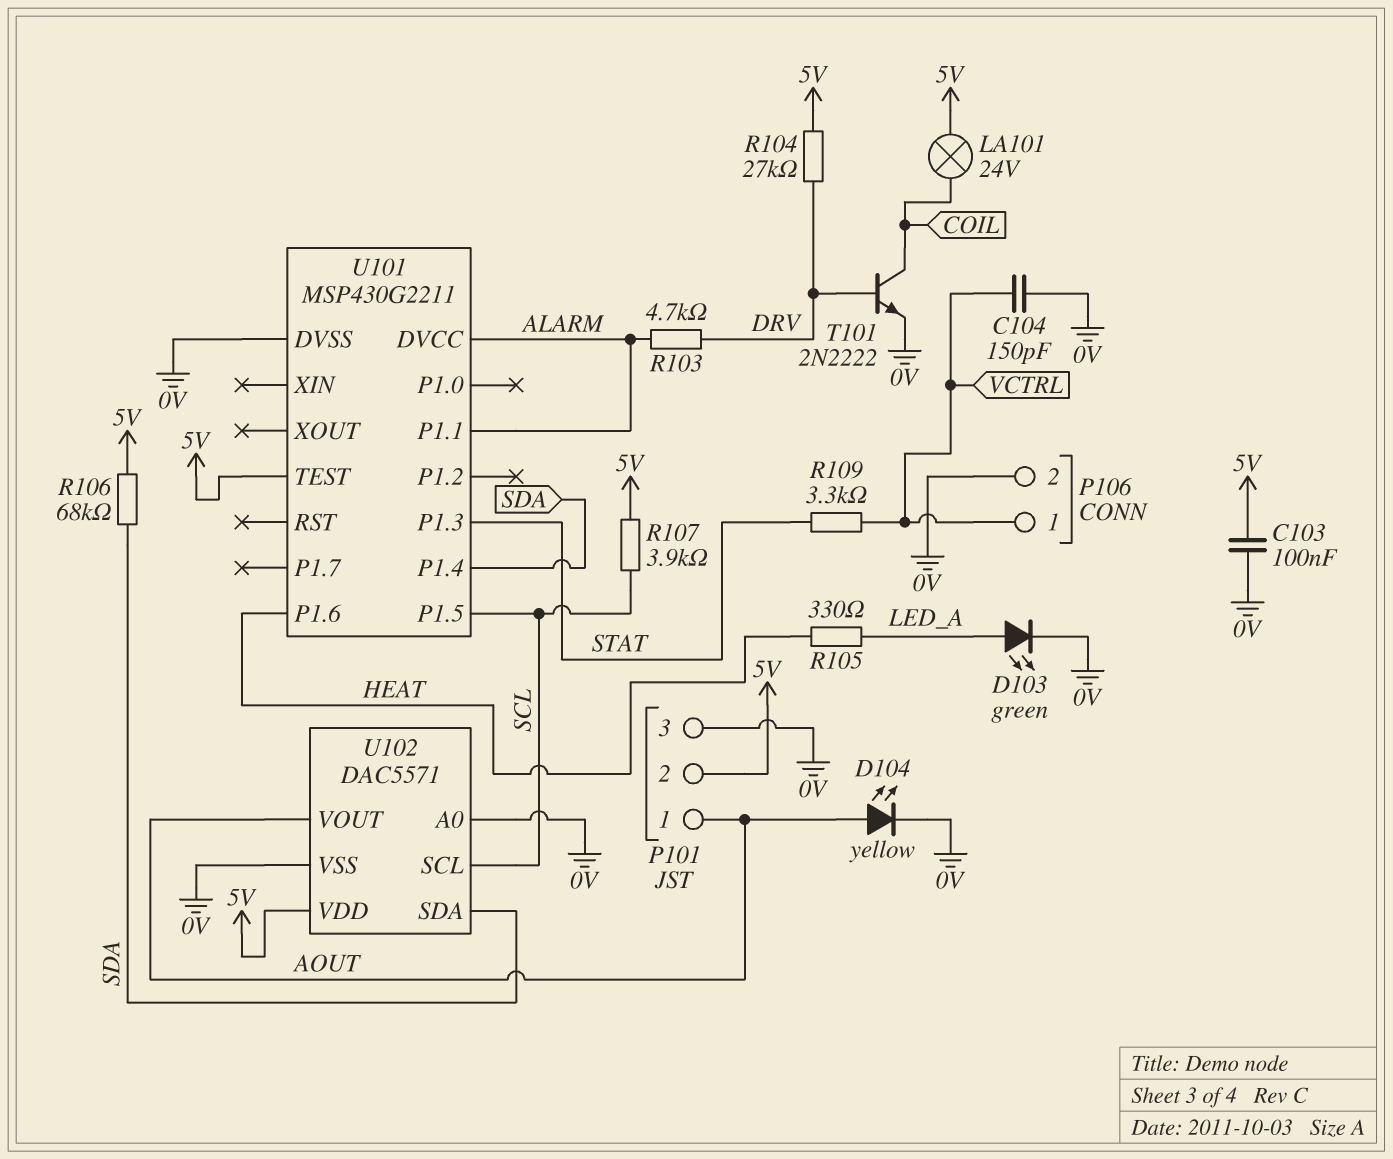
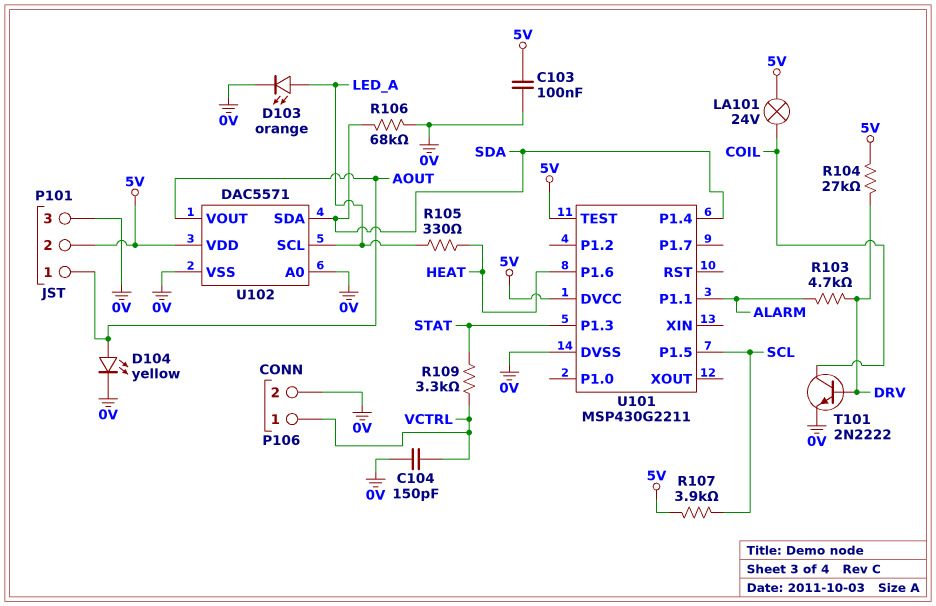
D103: LED green (A LED_A, K 0V) -> LED orange (A LED_A, K 0V)
R106: 68k (5V, SDA) -> 68k (0V, SDA)
U101 pin DVCC: ALARM -> 5V
U102 pin SCL: SCL -> LED_A

